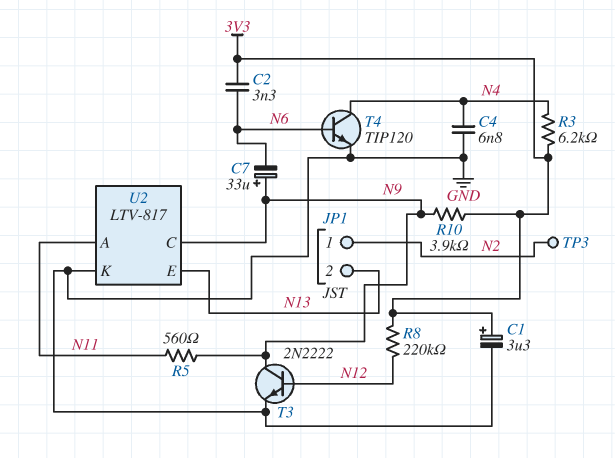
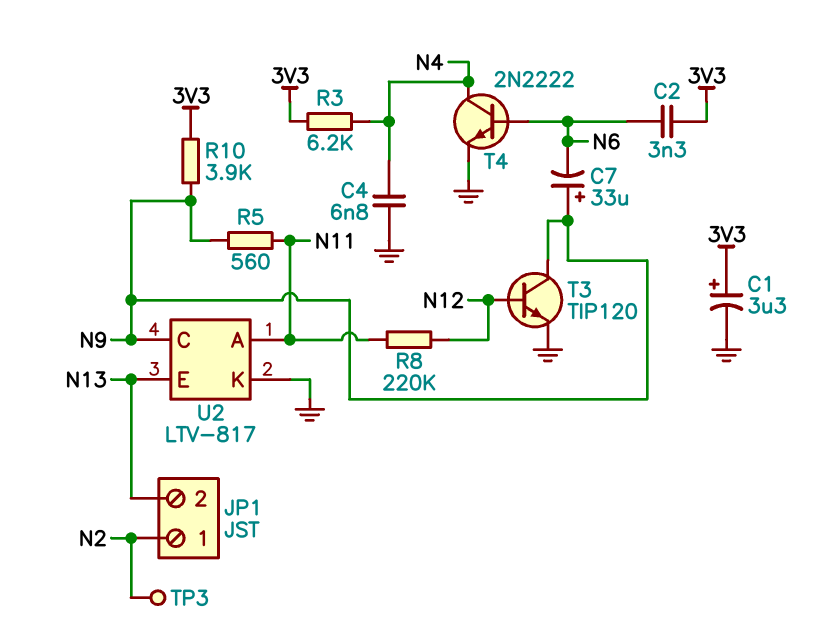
R8: 220k (3V3, N12) -> 220k (N11, N12)
T3: NPN 2N2222 (B N12, C N9, E GND) -> NPN TIP120 (B N12, C N9, E GND)
T4: NPN TIP120 (B N6, C N4, E GND) -> NPN 2N2222 (B N6, C N4, E GND)

